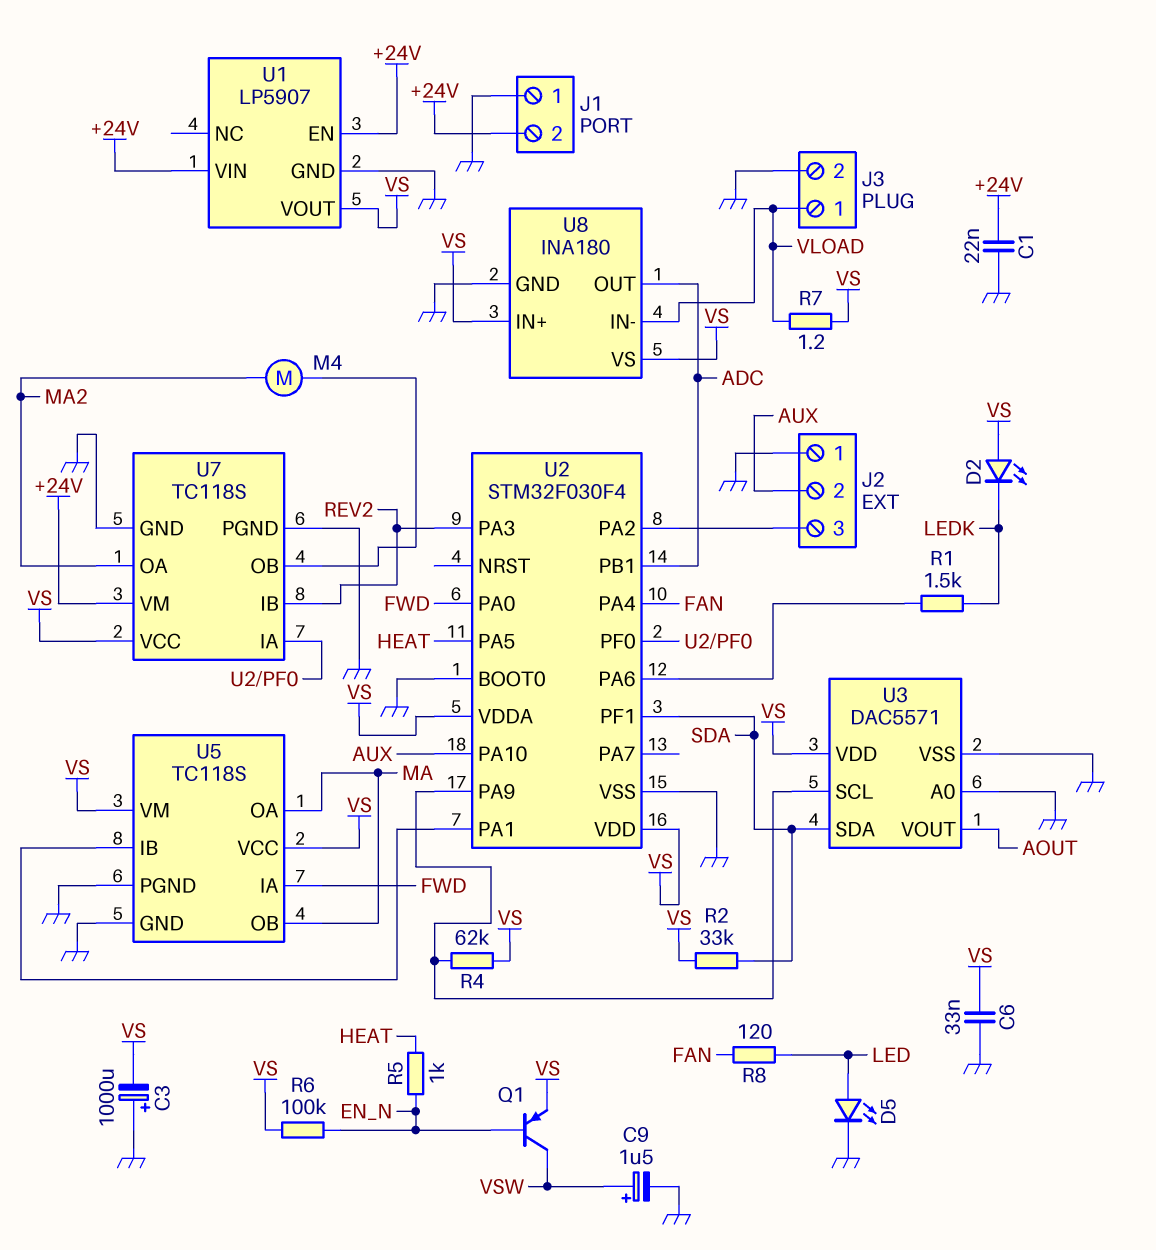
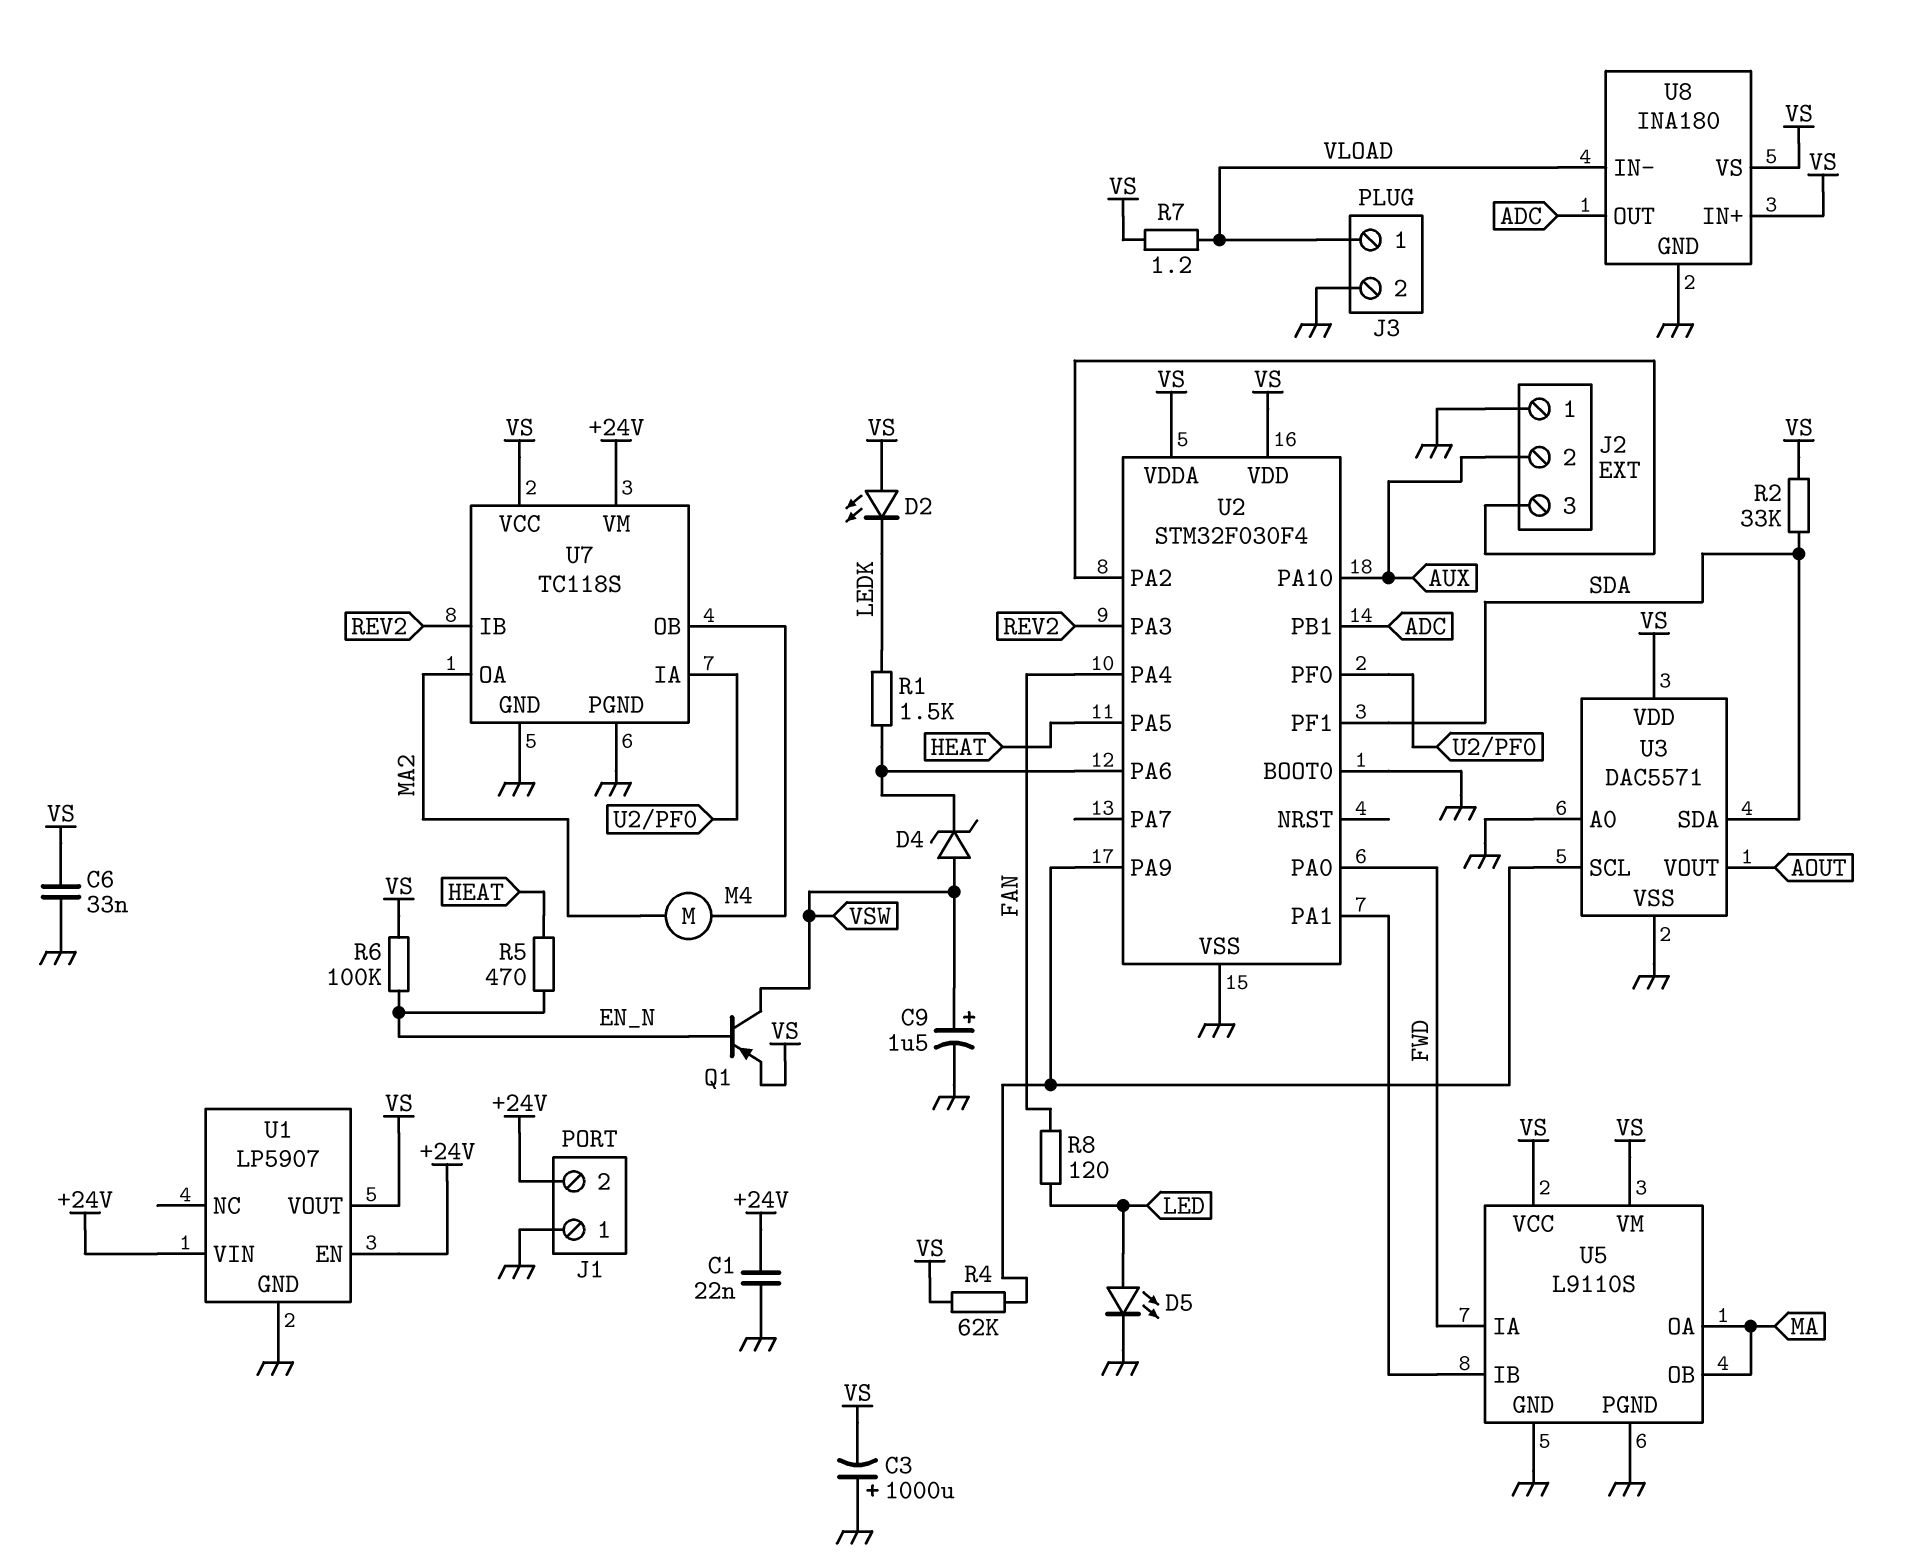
D4: none -> zener (A VSW, K U2/PA6)
R5: 1k (EN_N, HEAT) -> 470 (EN_N, HEAT)
U5: TC118S -> L9110S

